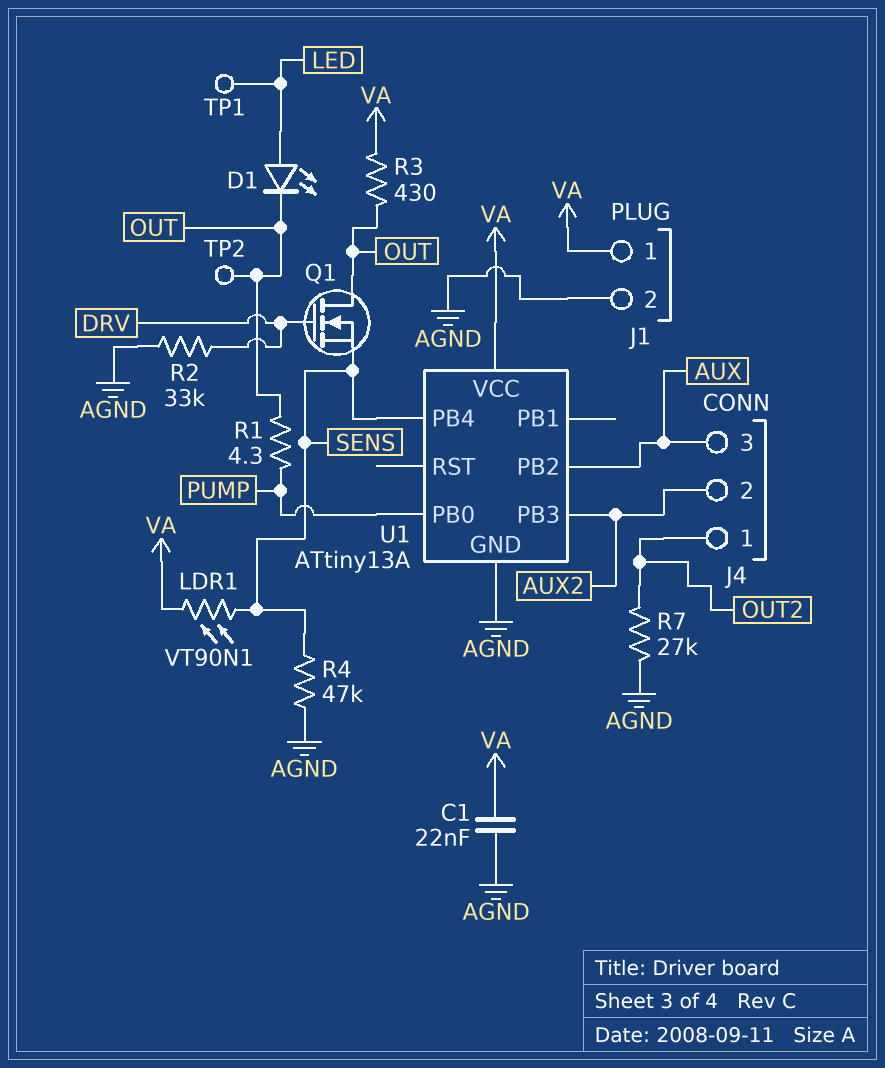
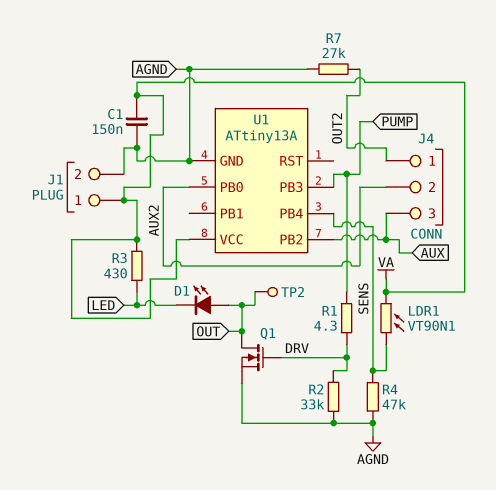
C1: 22nF (AGND, VA) -> 150nF (AGND, VA)
D1: LED (A LED, K OUT) -> LED (A OUT, K LED)
Q1: NMOS (G DRV, D OUT, S SENS) -> NMOS (G DRV, D OUT, S AGND)
R1: 4.3 (OUT, PUMP) -> 4.3 (DRV, PUMP)
R3: 430 (OUT, VA) -> 430 (LED, VA)
TP1: test point (LED) -> none
U1 pin PB0: PUMP -> AUX2
U1 pin PB3: AUX2 -> PUMP

